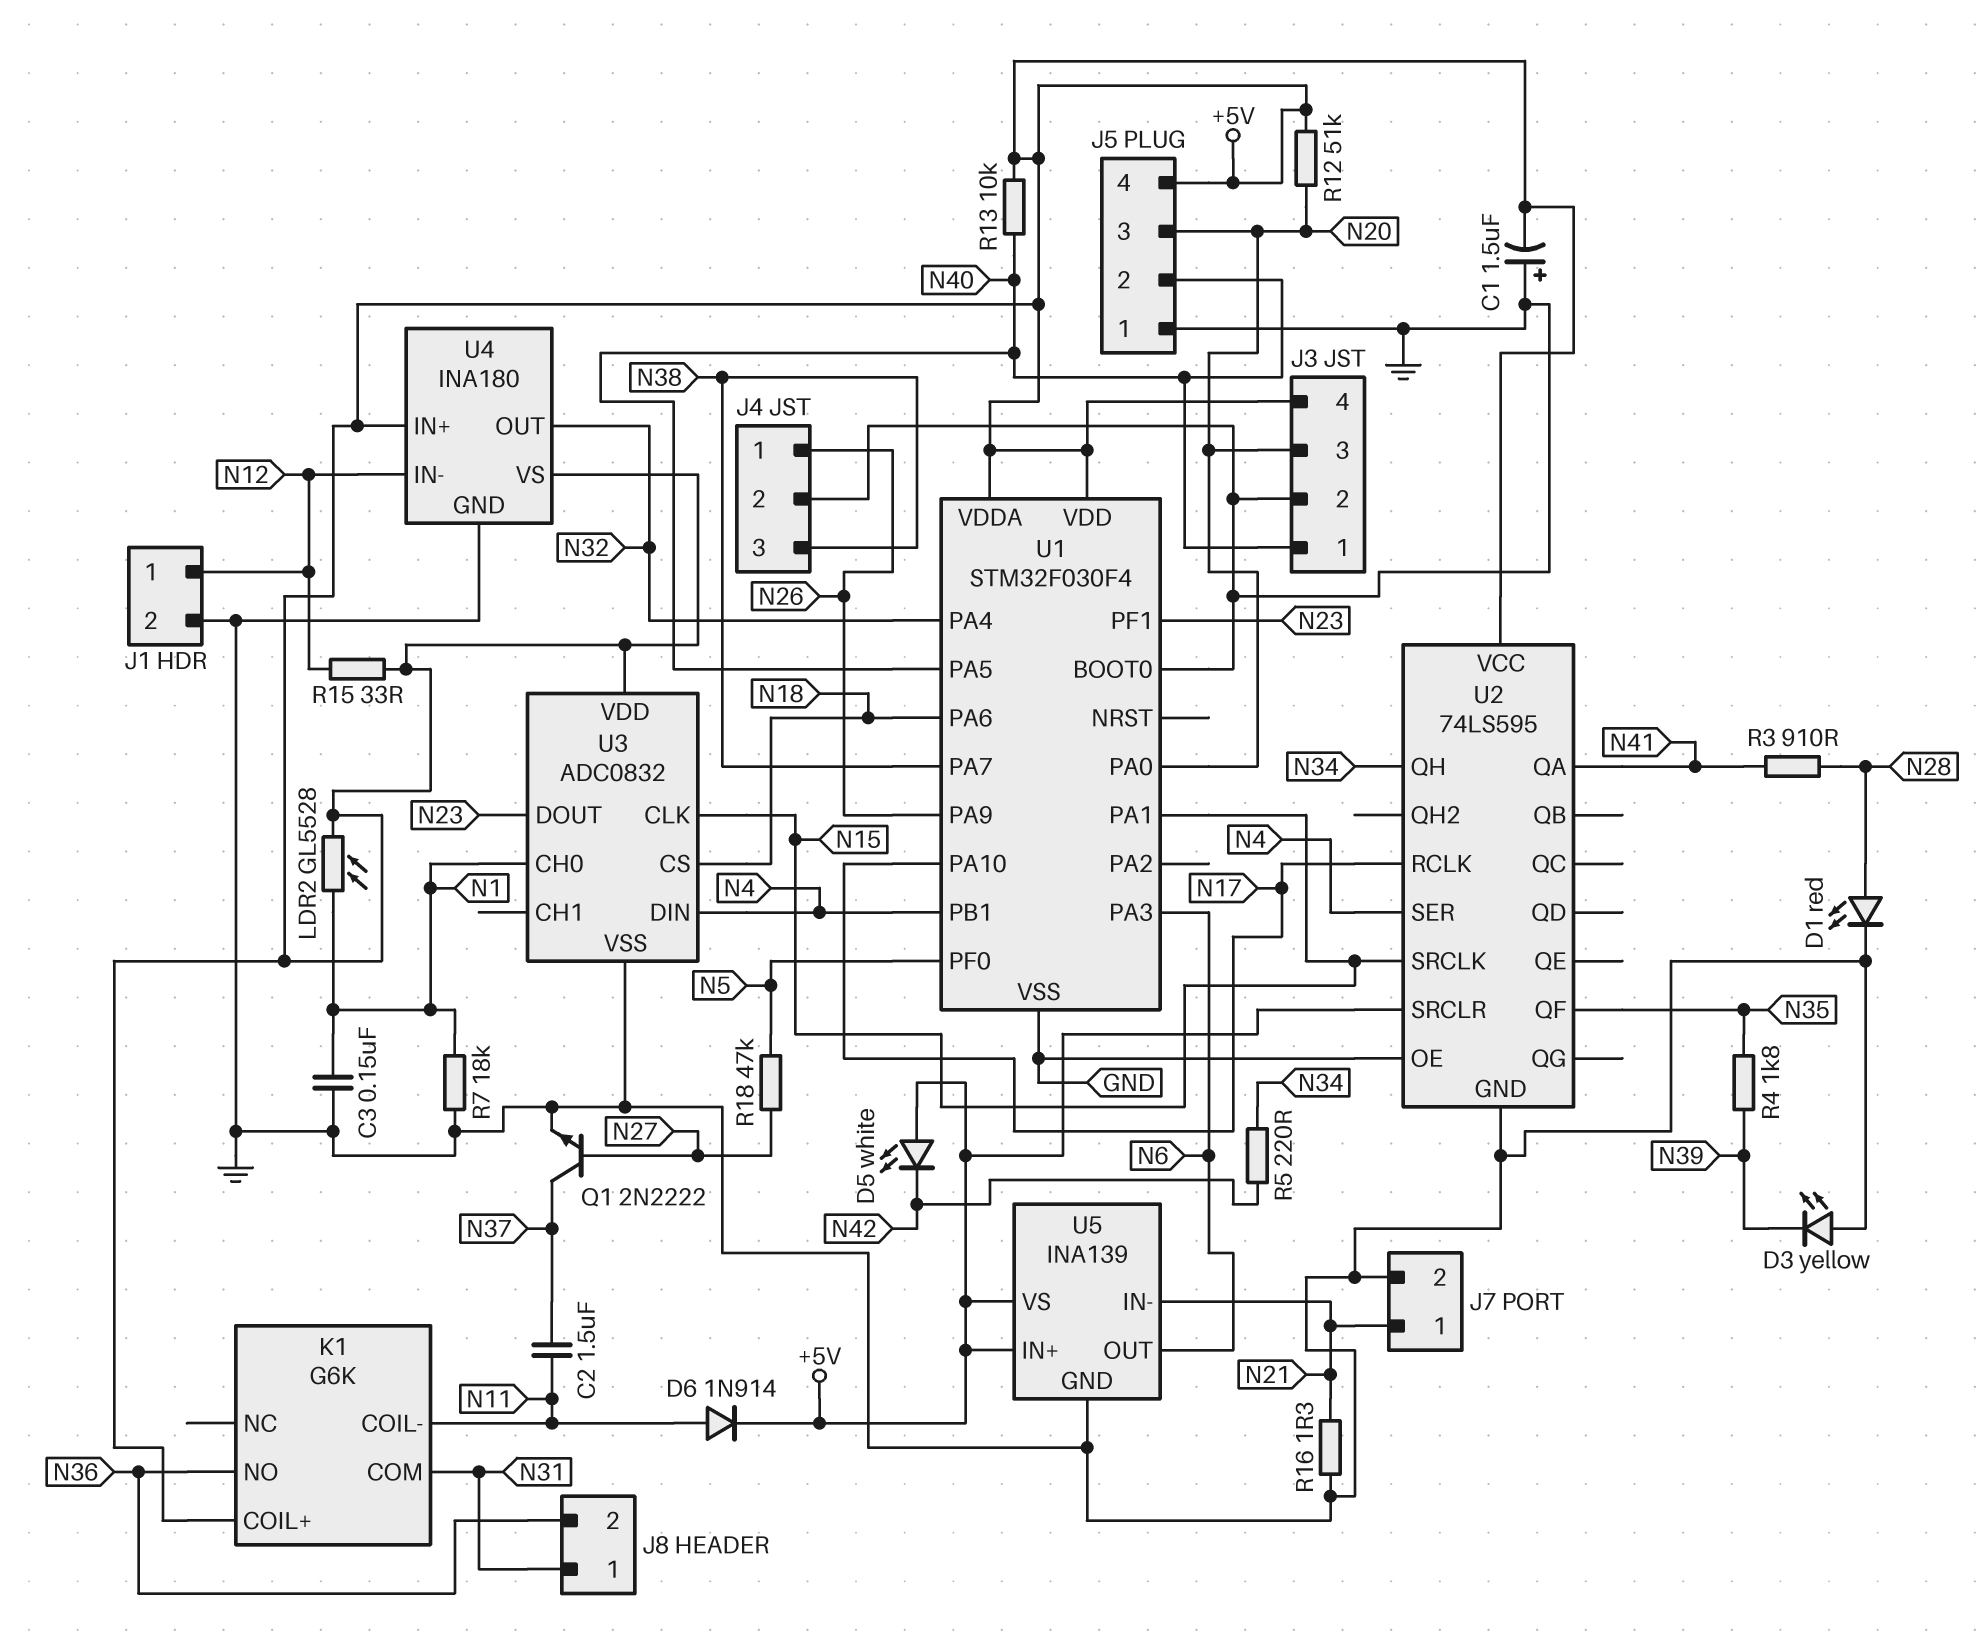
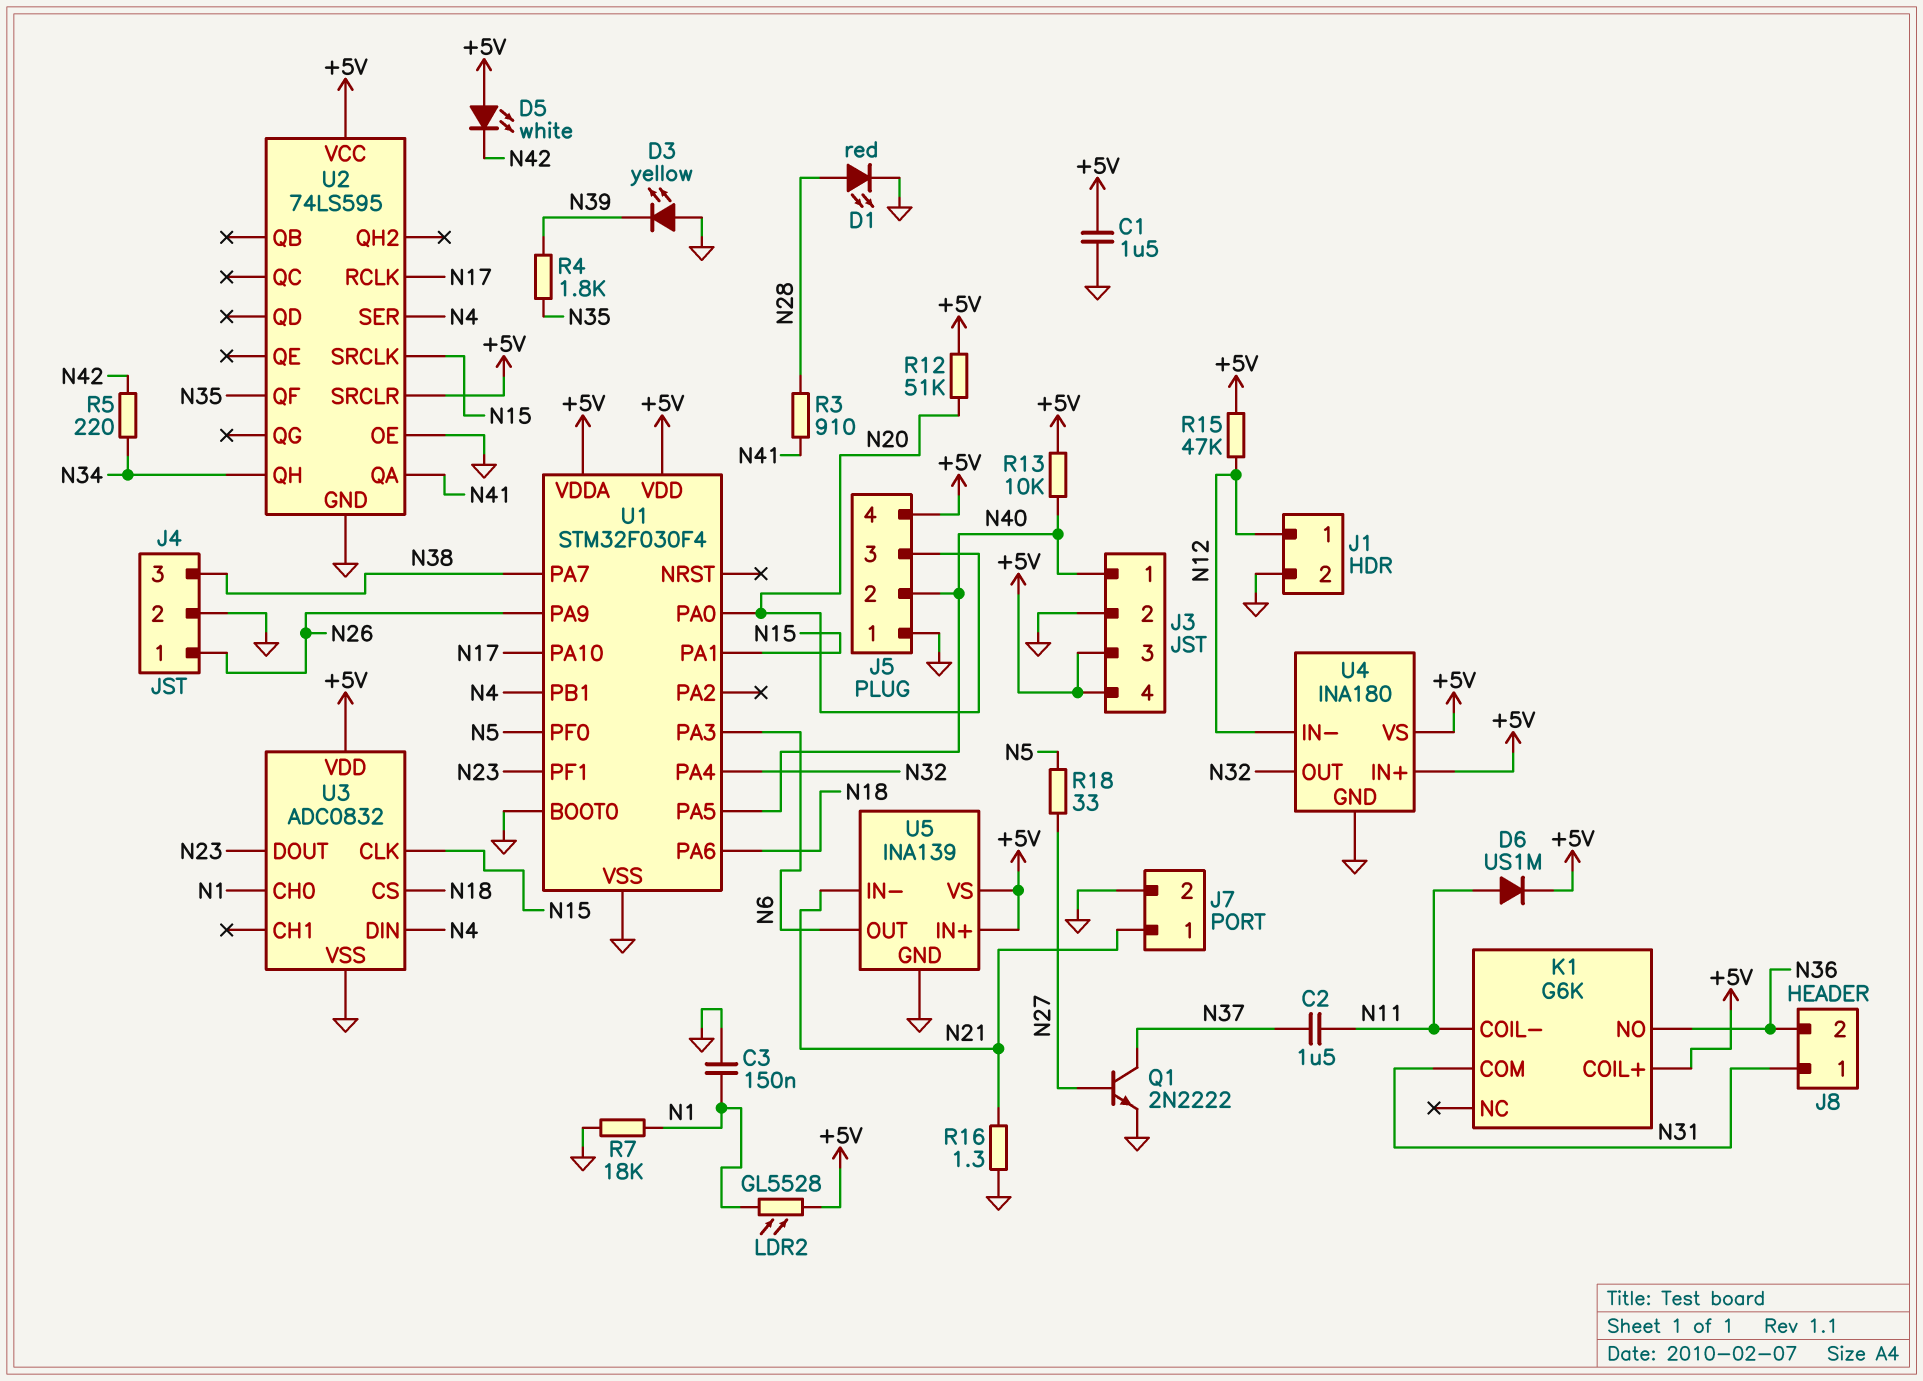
C1: 1.5uF (plus GND, minus +5V) -> 1.5uF (+5V, GND)
D6: diode 1N914 (A N11, K +5V) -> diode US1M (A N11, K +5V)
J3 pin 3: N20 -> +5V
R15: 33 (+5V, N12) -> 47k (+5V, N12)
R18: 47k (N5, N27) -> 33 (N5, N27)

